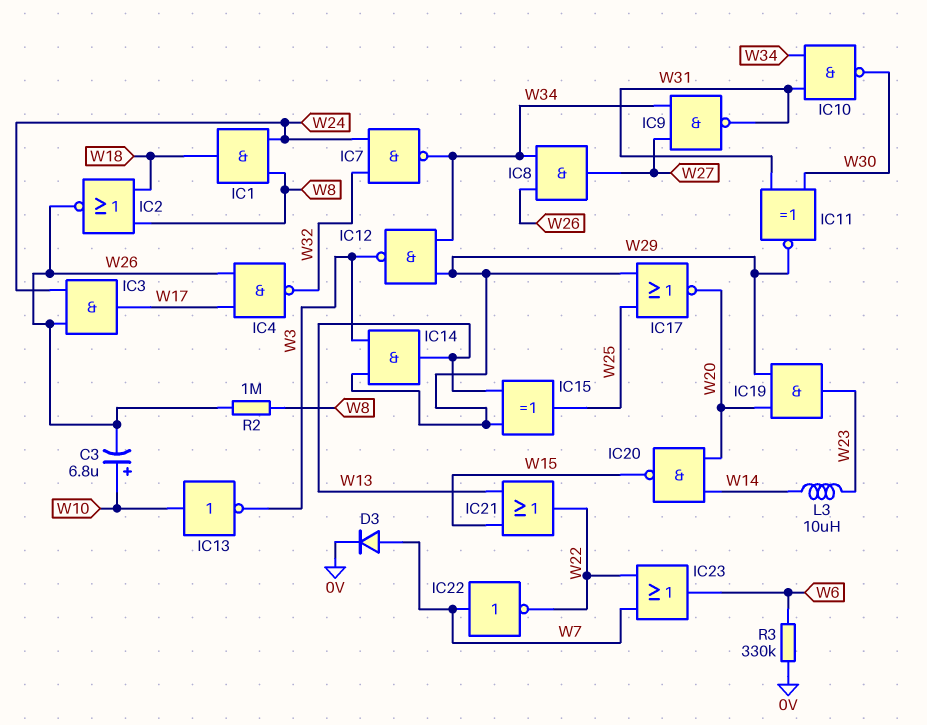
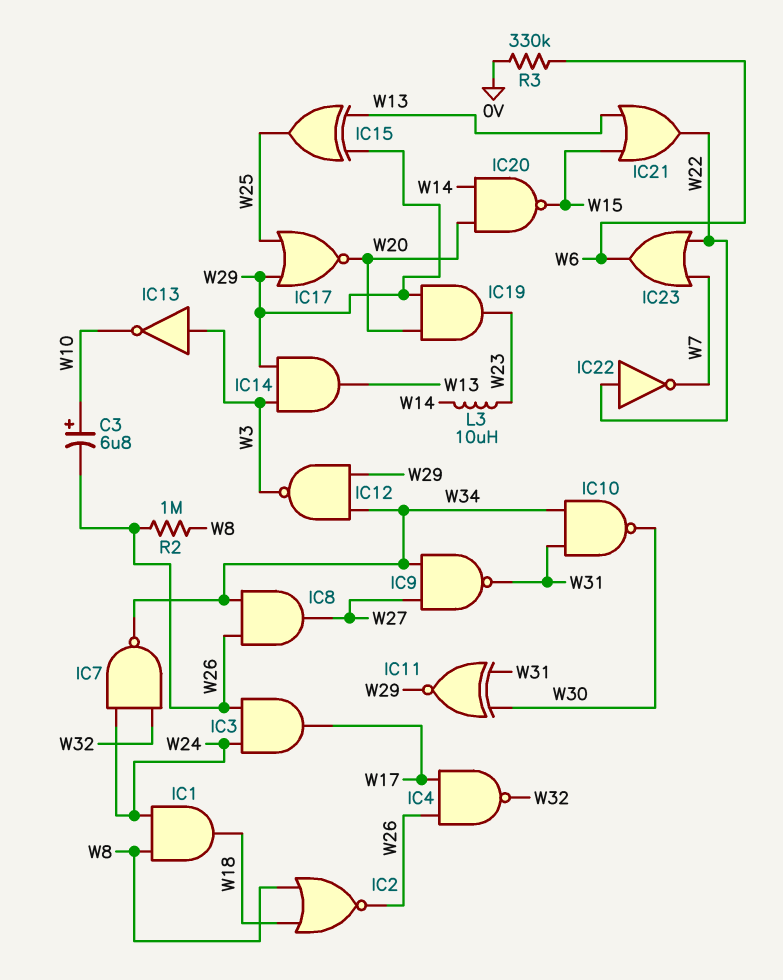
D3: diode (A W7, K 0V) -> none
IC13: NOT (in W10, out W3) -> NOT (in W3, out W10)
IC22: NOT (in W7, out W22) -> NOT (in W22, out W7)

